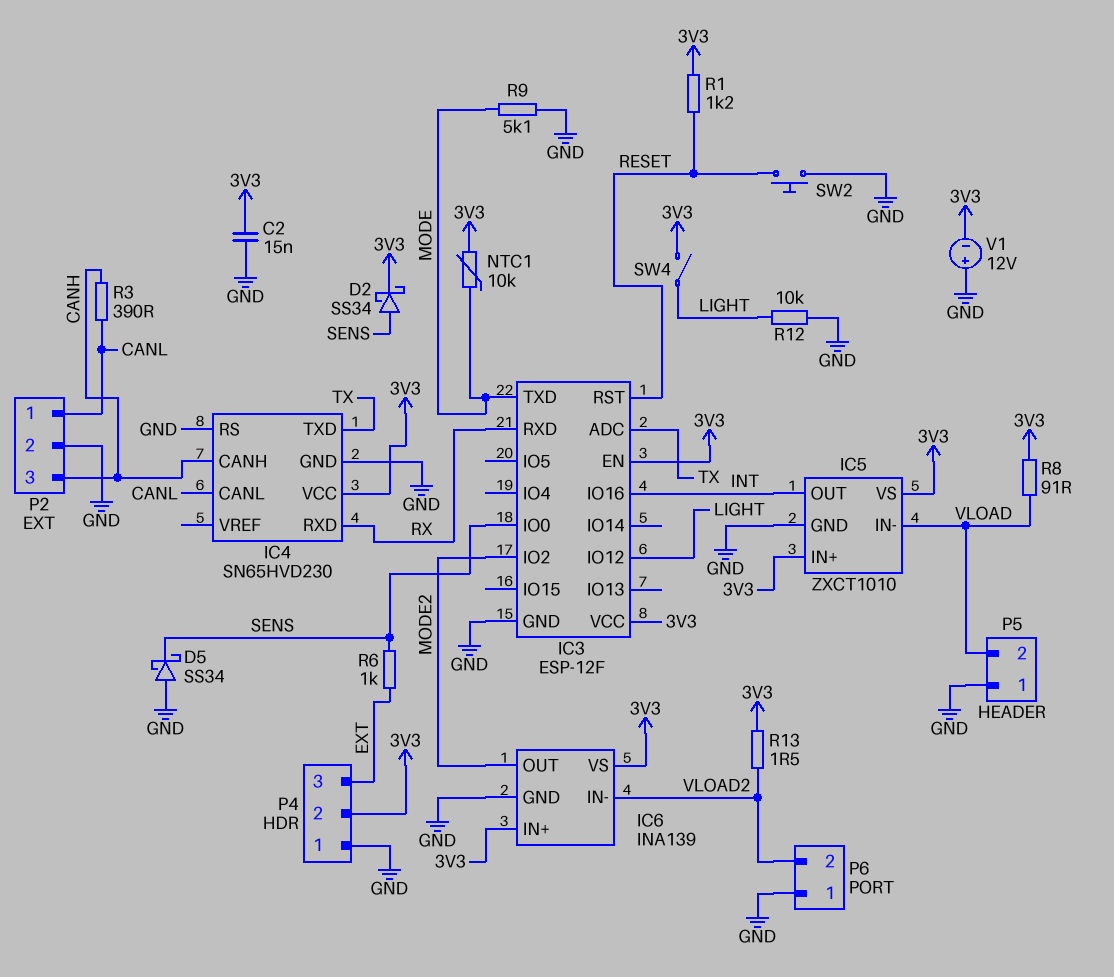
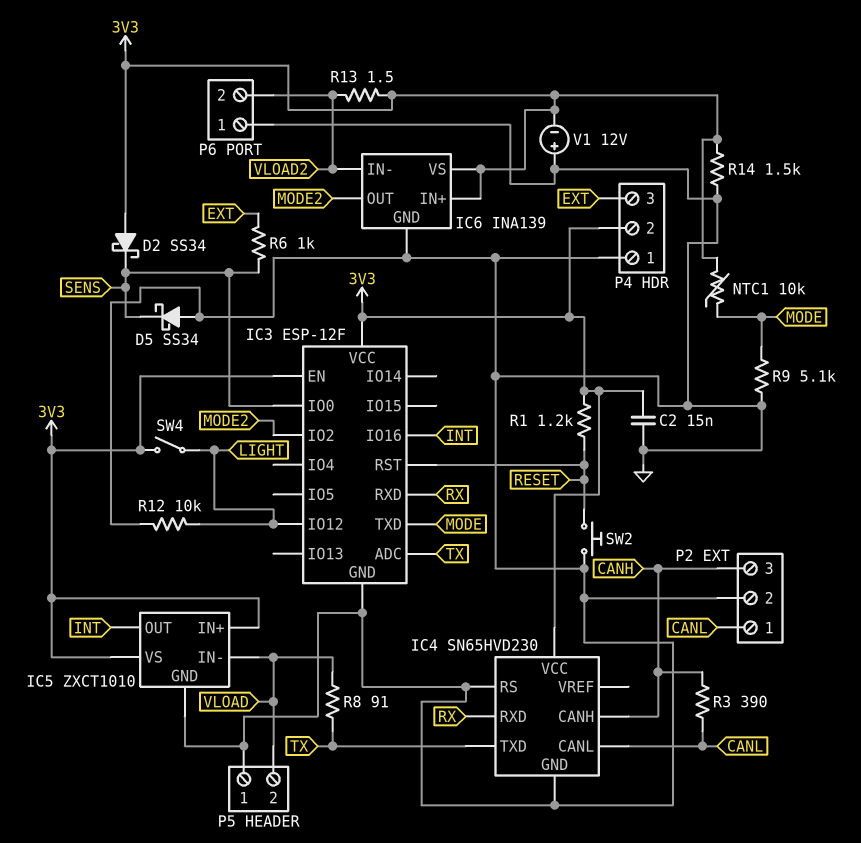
D2: schottky SS34 (A SENS, K 3V3) -> schottky SS34 (A 3V3, K SENS)
R8: 91 (3V3, VLOAD) -> 91 (TX, VLOAD)
R14: none -> 1.5k (3V3, GND)

